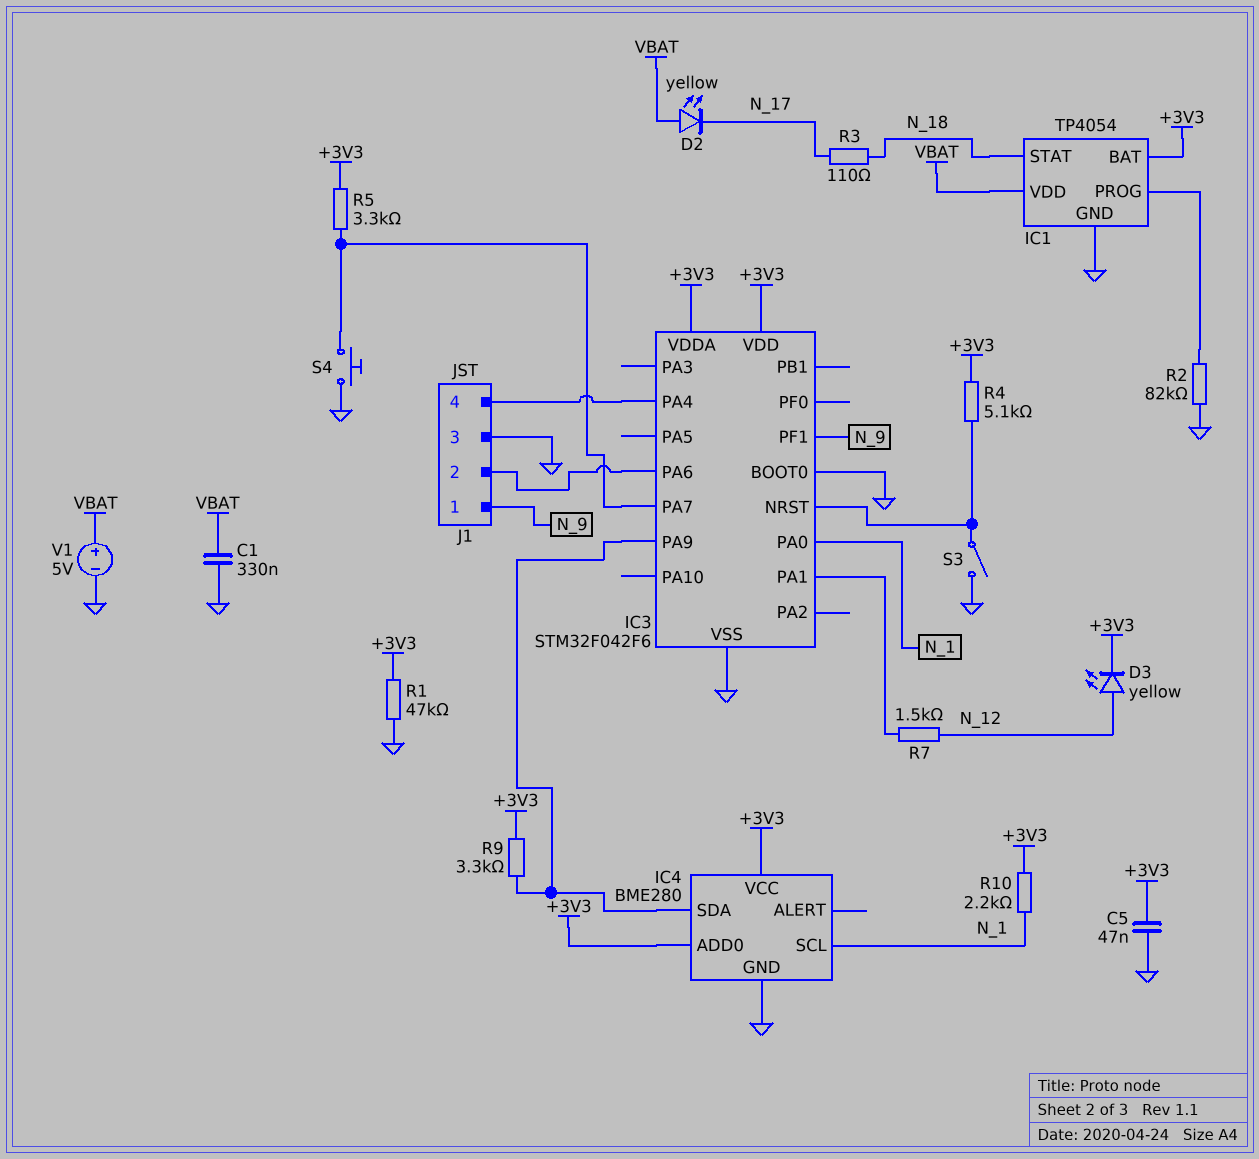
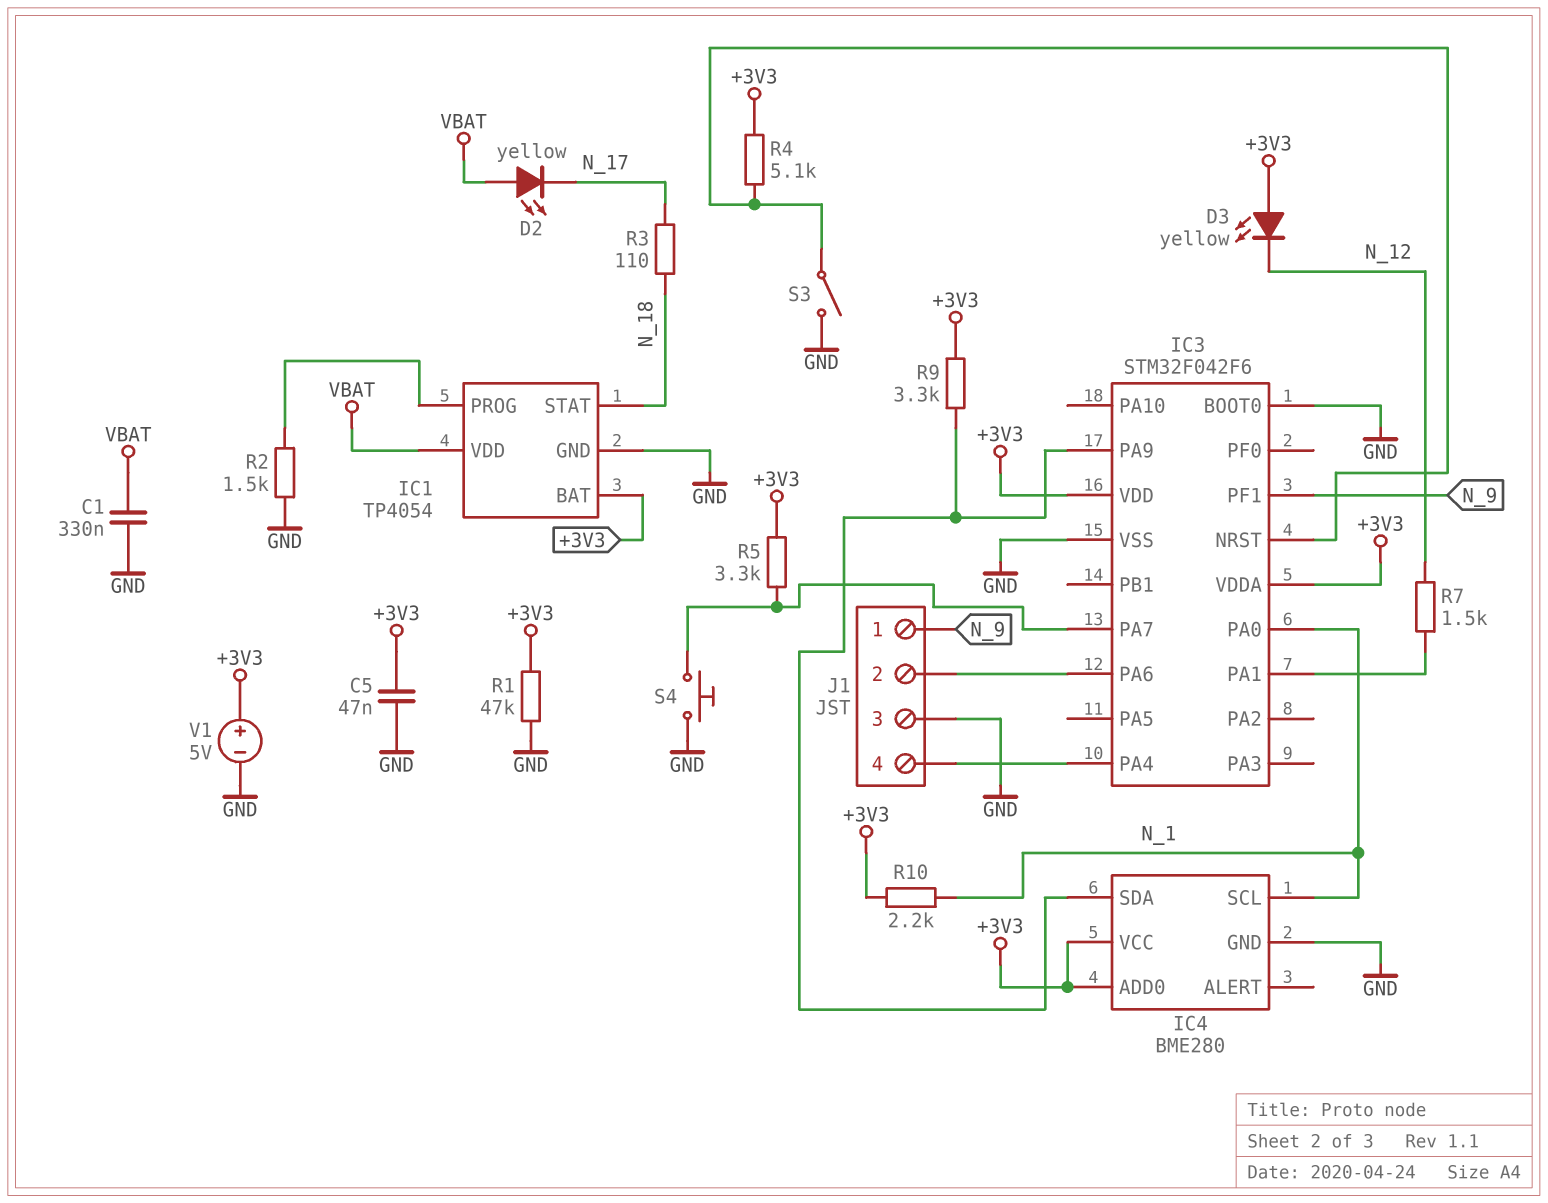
D3: LED yellow (A N_12, K +3V3) -> LED yellow (A +3V3, K N_12)
R2: 82k (GND, IC1/PROG) -> 1.5k (GND, IC1/PROG)
V1: 5V (plus VBAT, minus GND) -> 5V (plus +3V3, minus GND)

